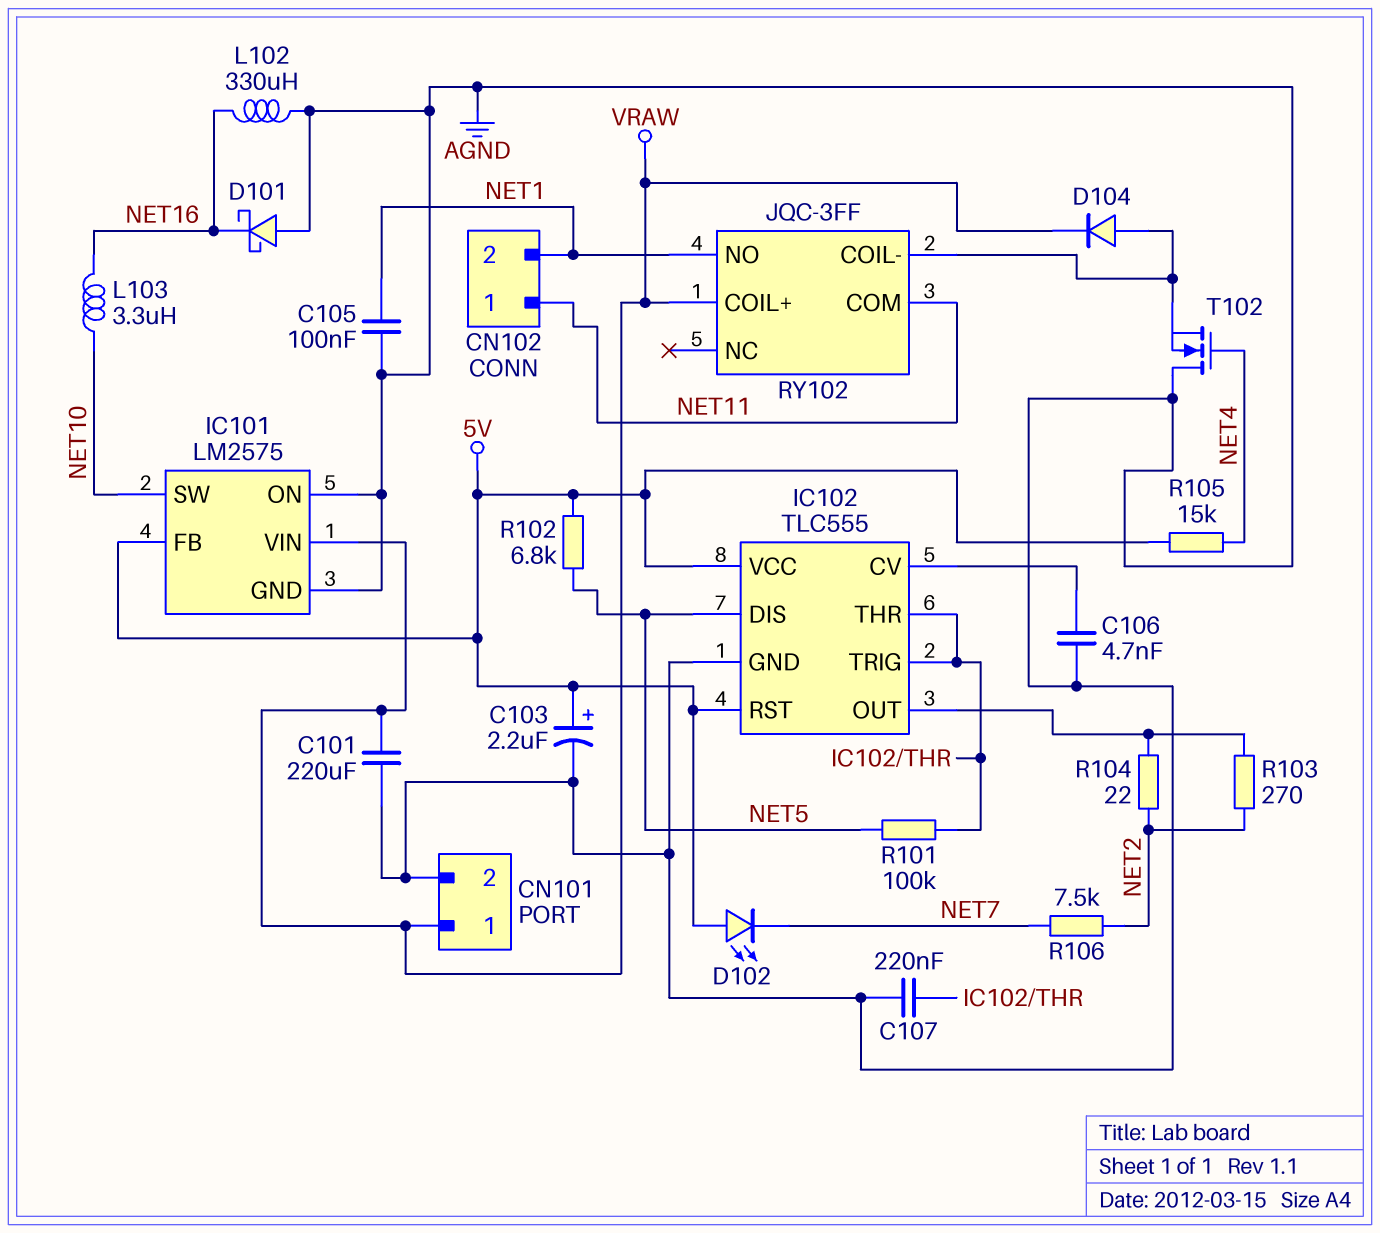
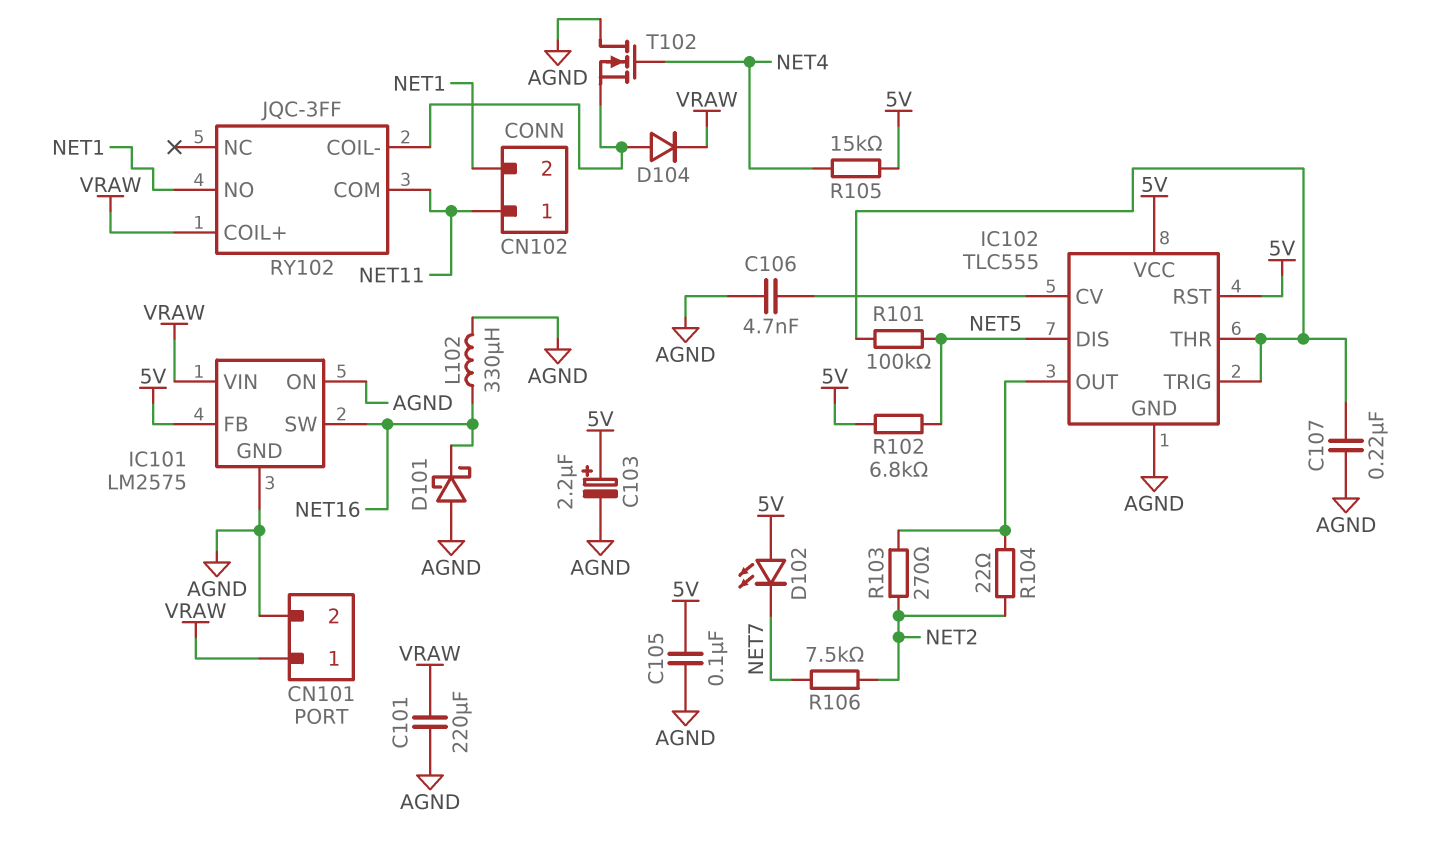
C105: 100nF (AGND, NET1) -> 100nF (5V, AGND)
IC101 pin SW: NET10 -> NET16
L103: 3.3uH (NET10, NET16) -> none

